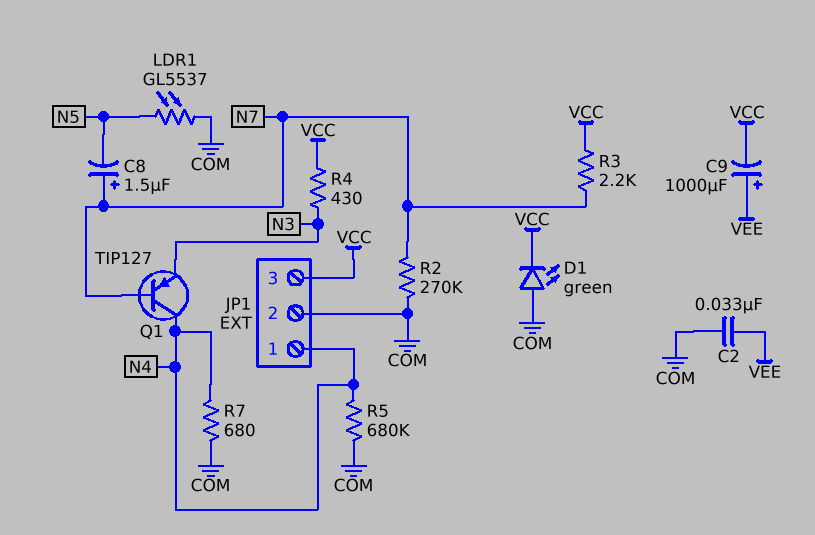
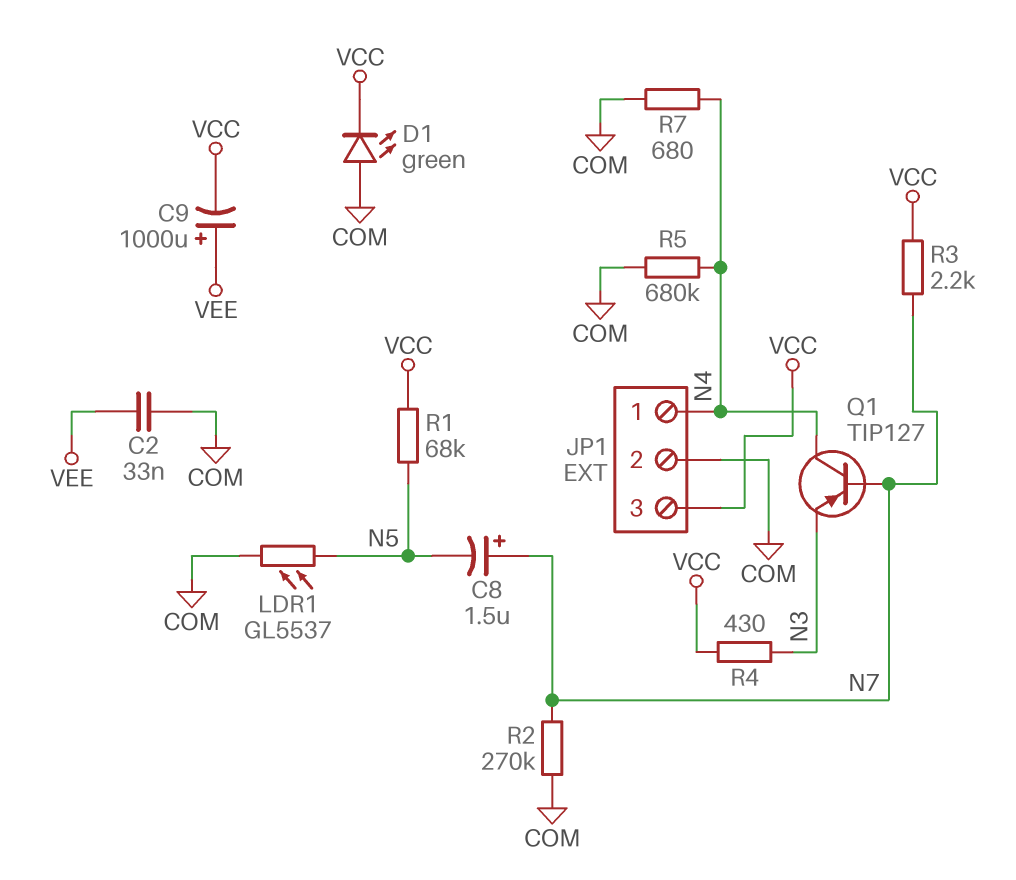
R1: none -> 68k (N5, VCC)

